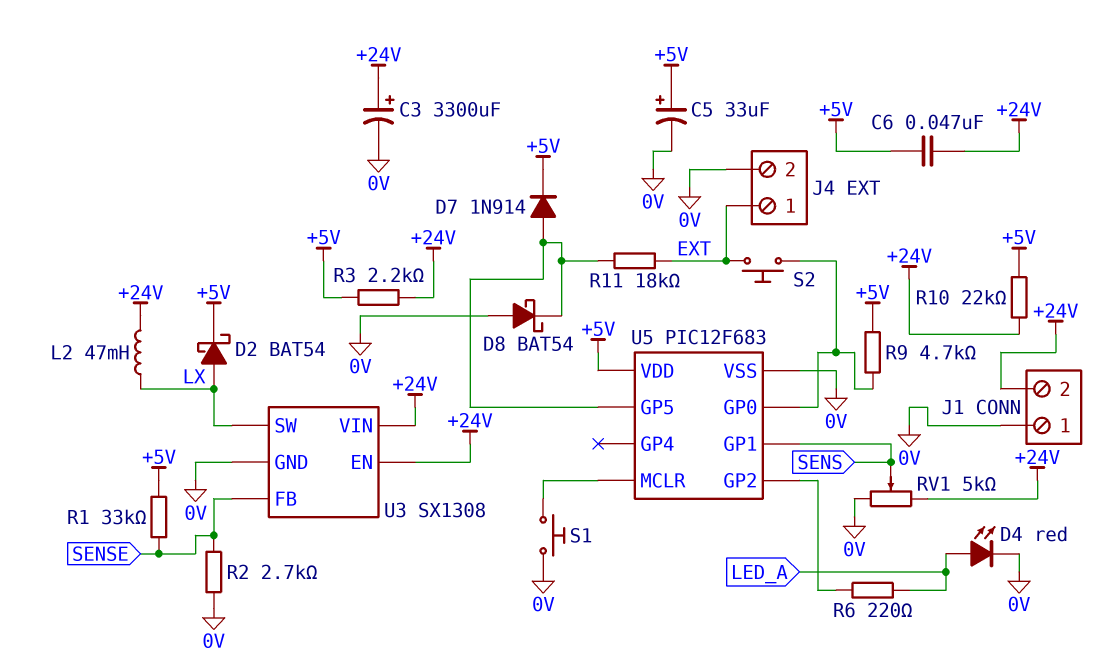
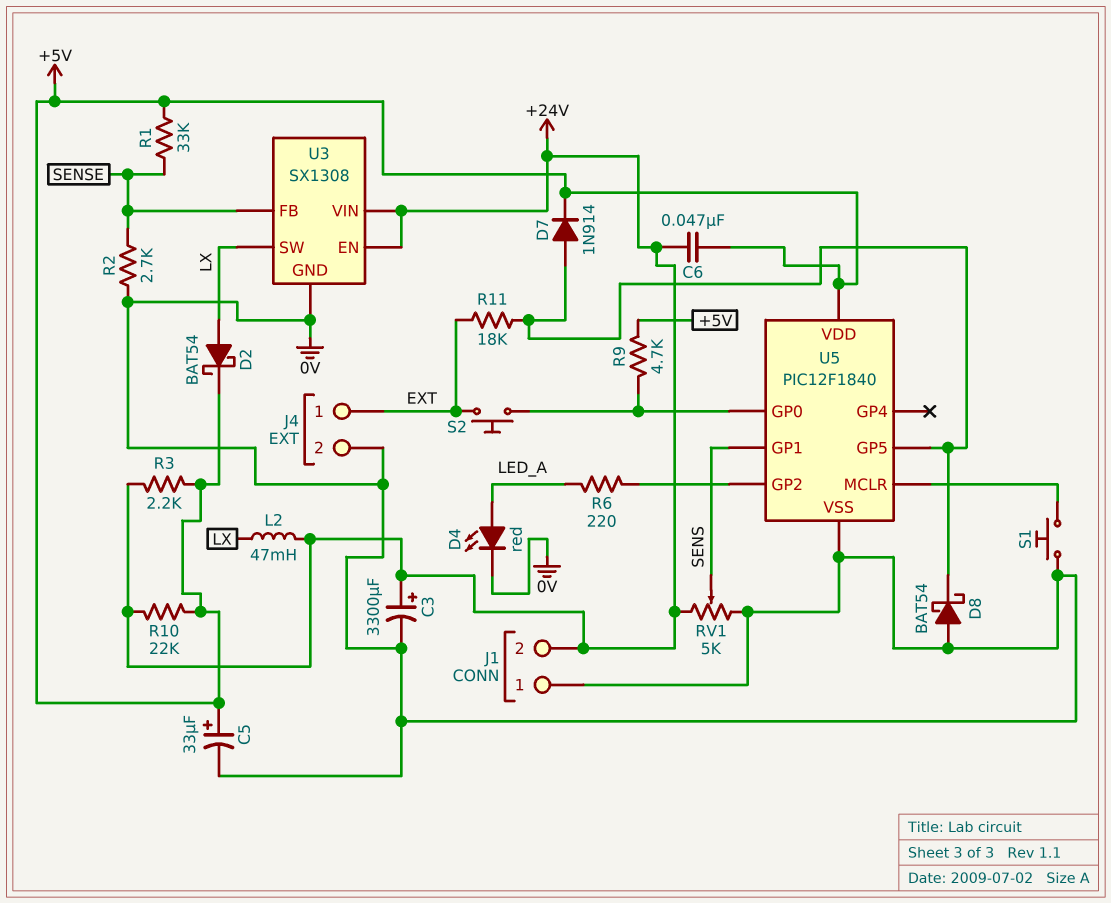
U5: PIC12F683 -> PIC12F1840

